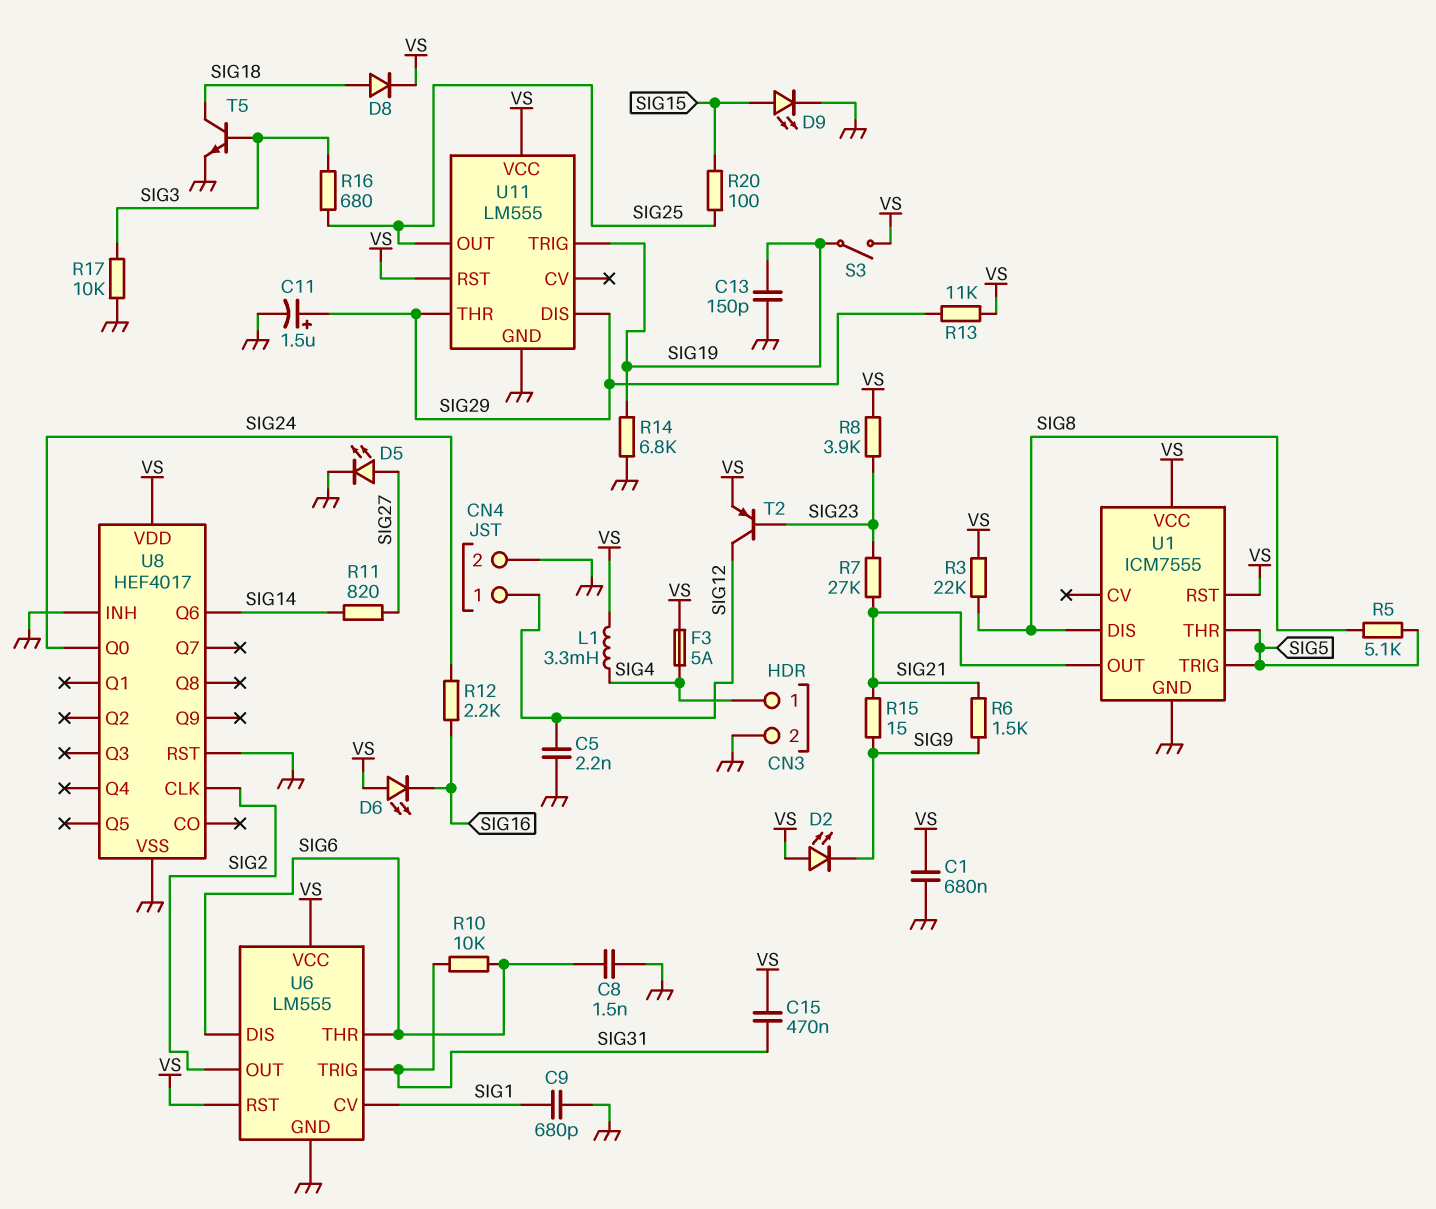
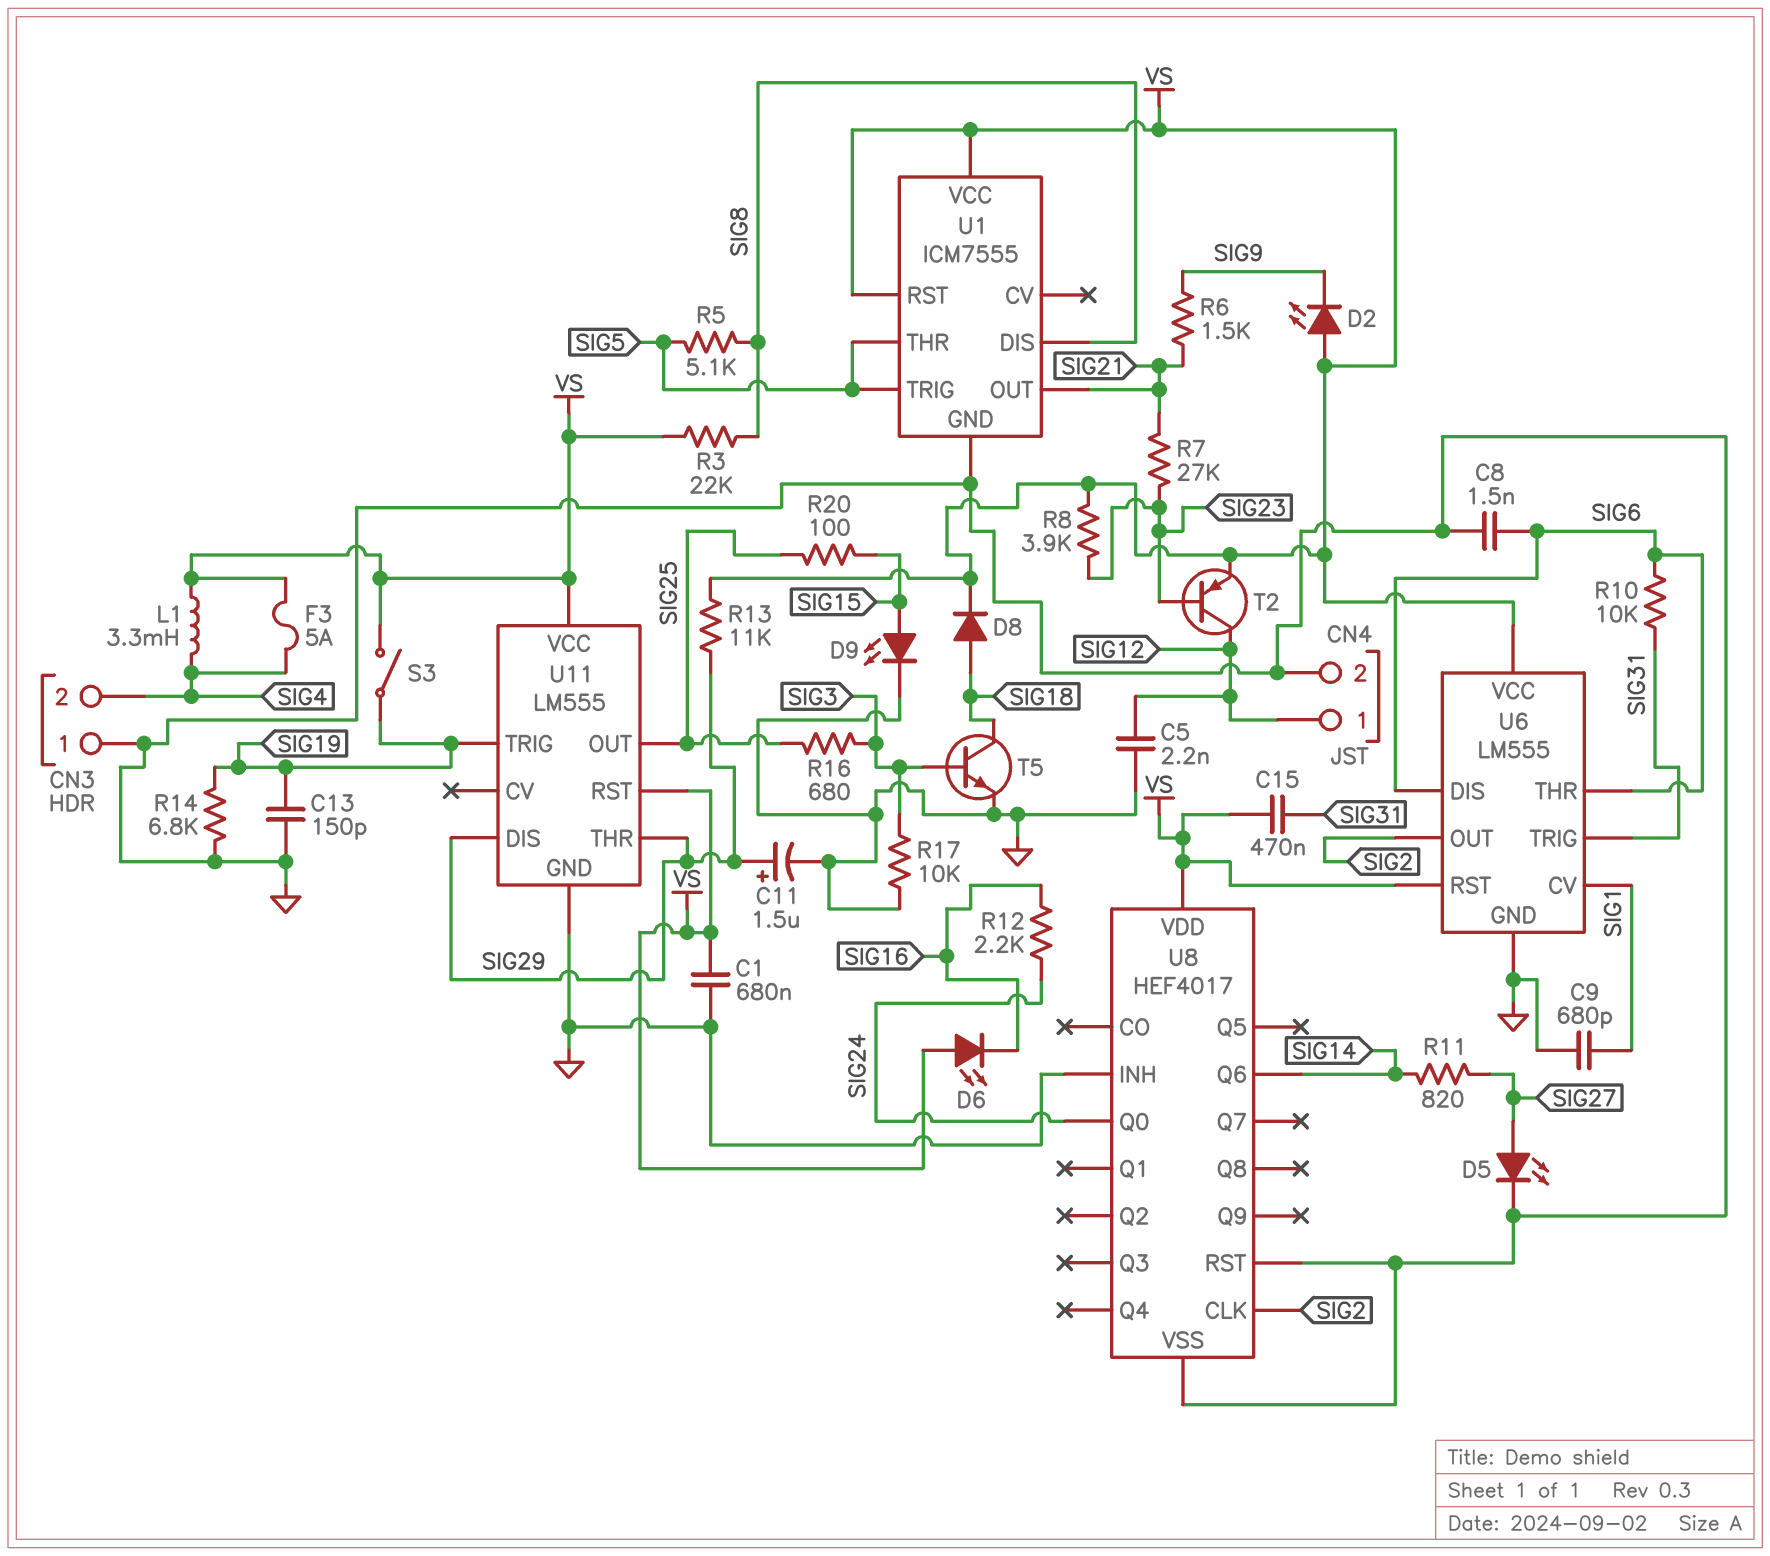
CN3 pin 1: SIG4 -> GND
CN3 pin 2: GND -> SIG4
R15: 15 (SIG9, SIG21) -> none

